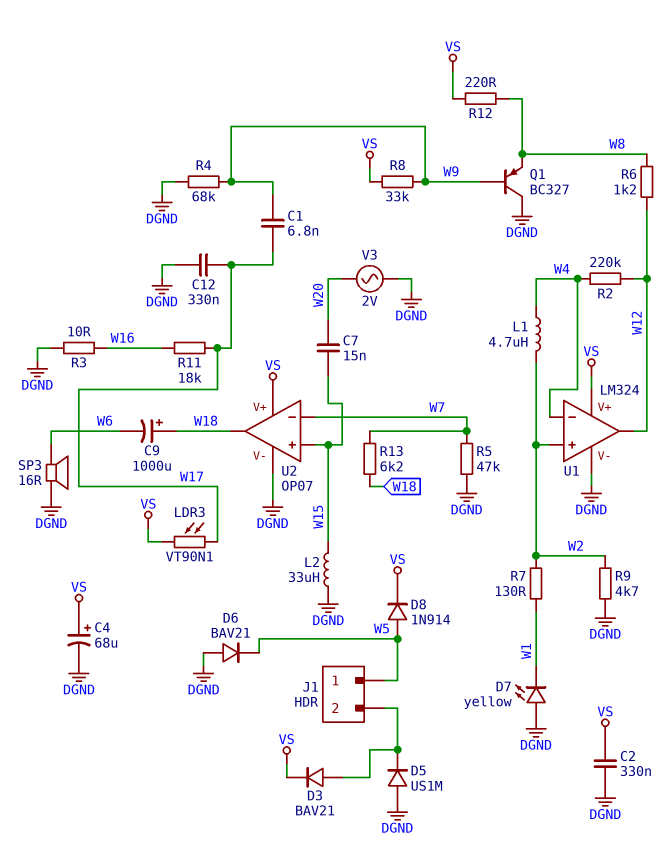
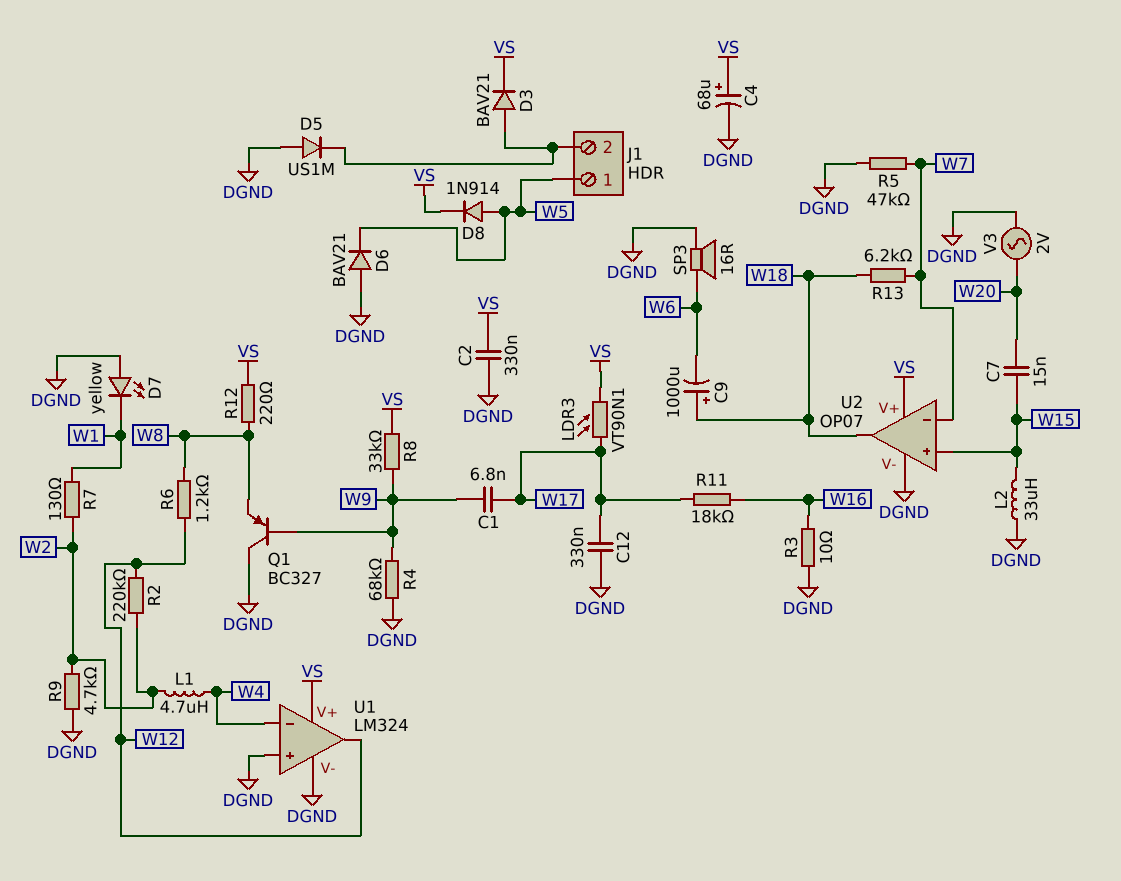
R2: 220k (W4, W12) -> 220k (W2, W12)
U1 pin in+: W2 -> DGND

